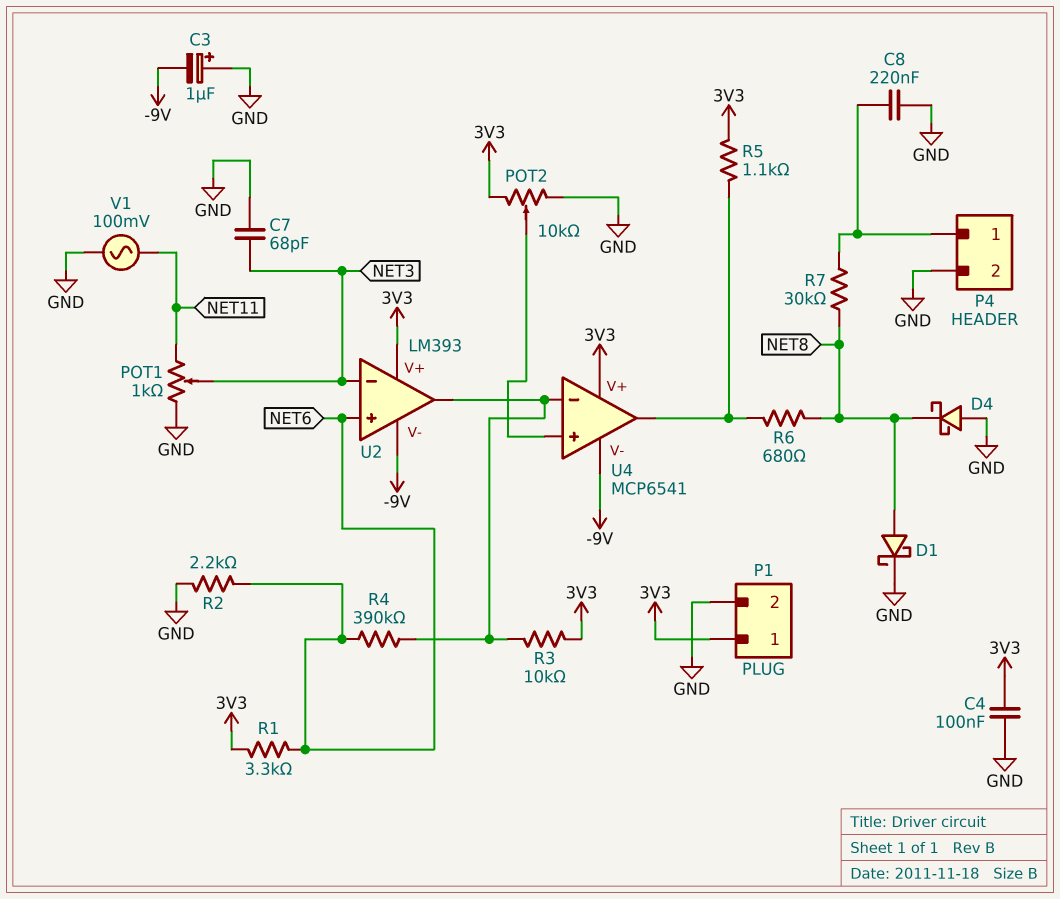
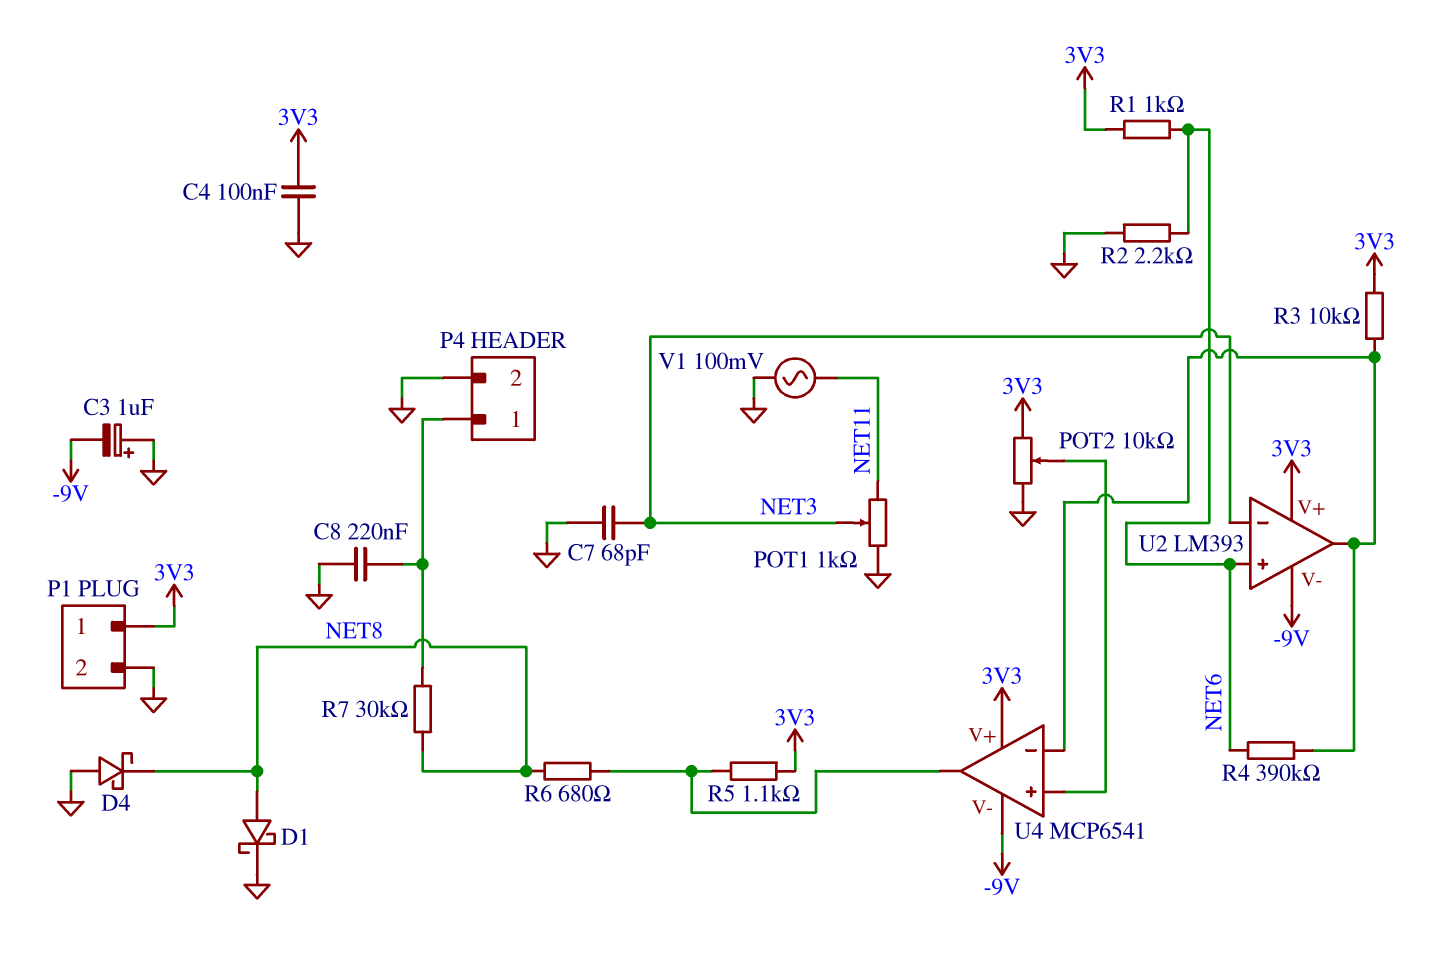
R1: 3.3k (3V3, NET6) -> 1k (3V3, NET6)

